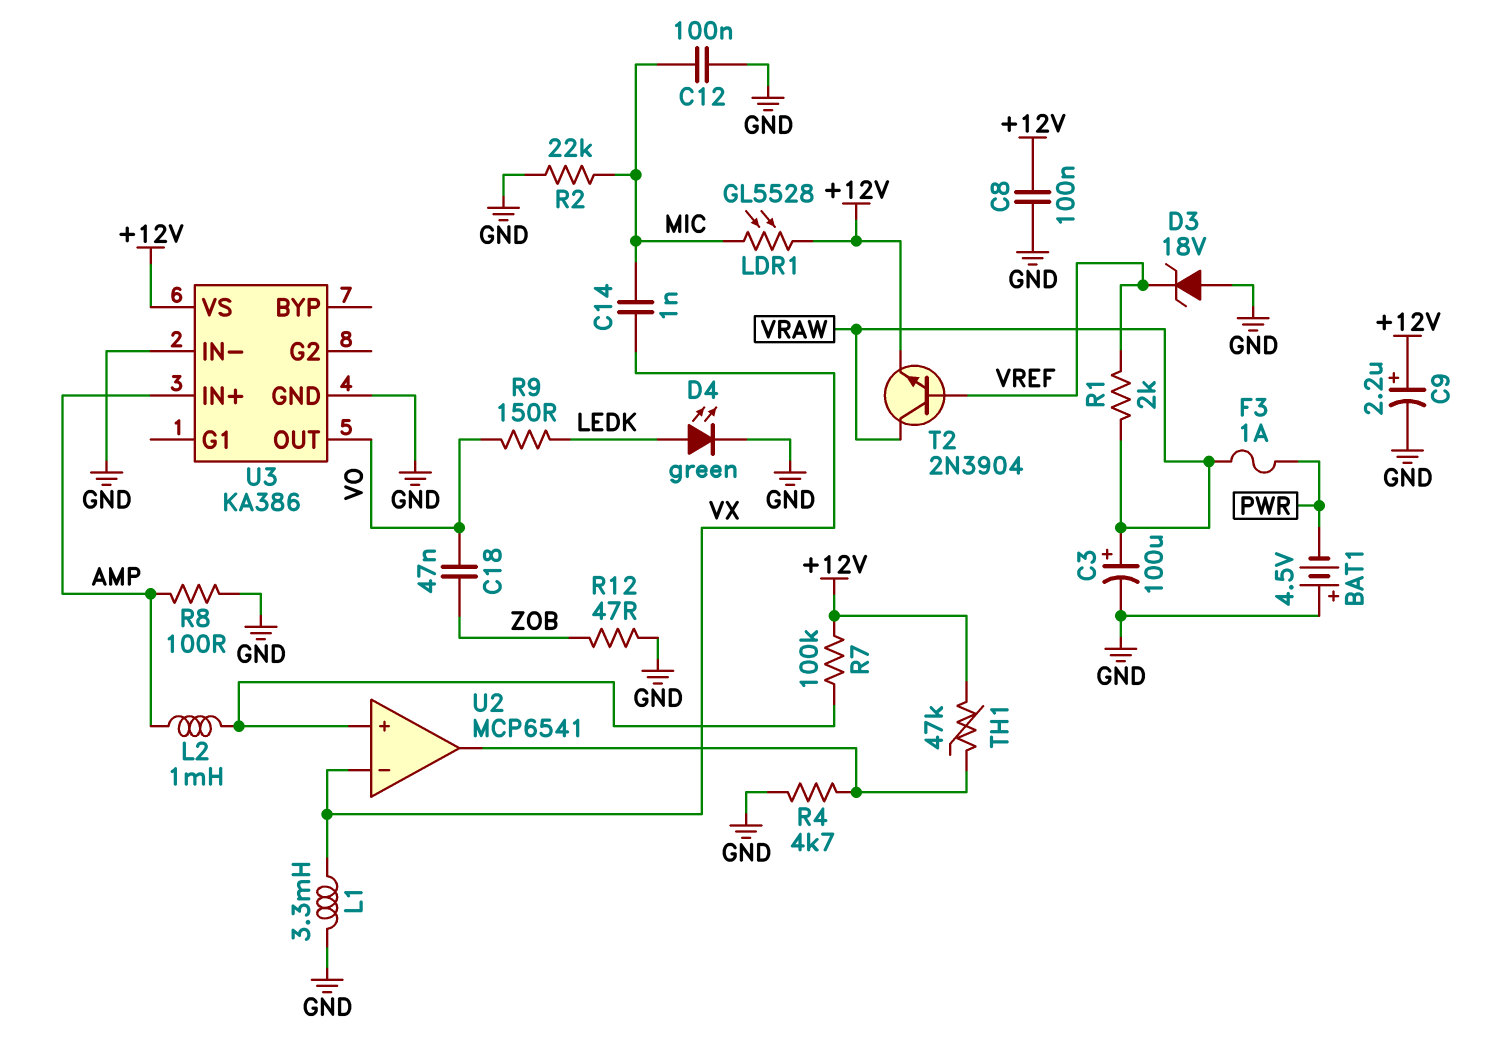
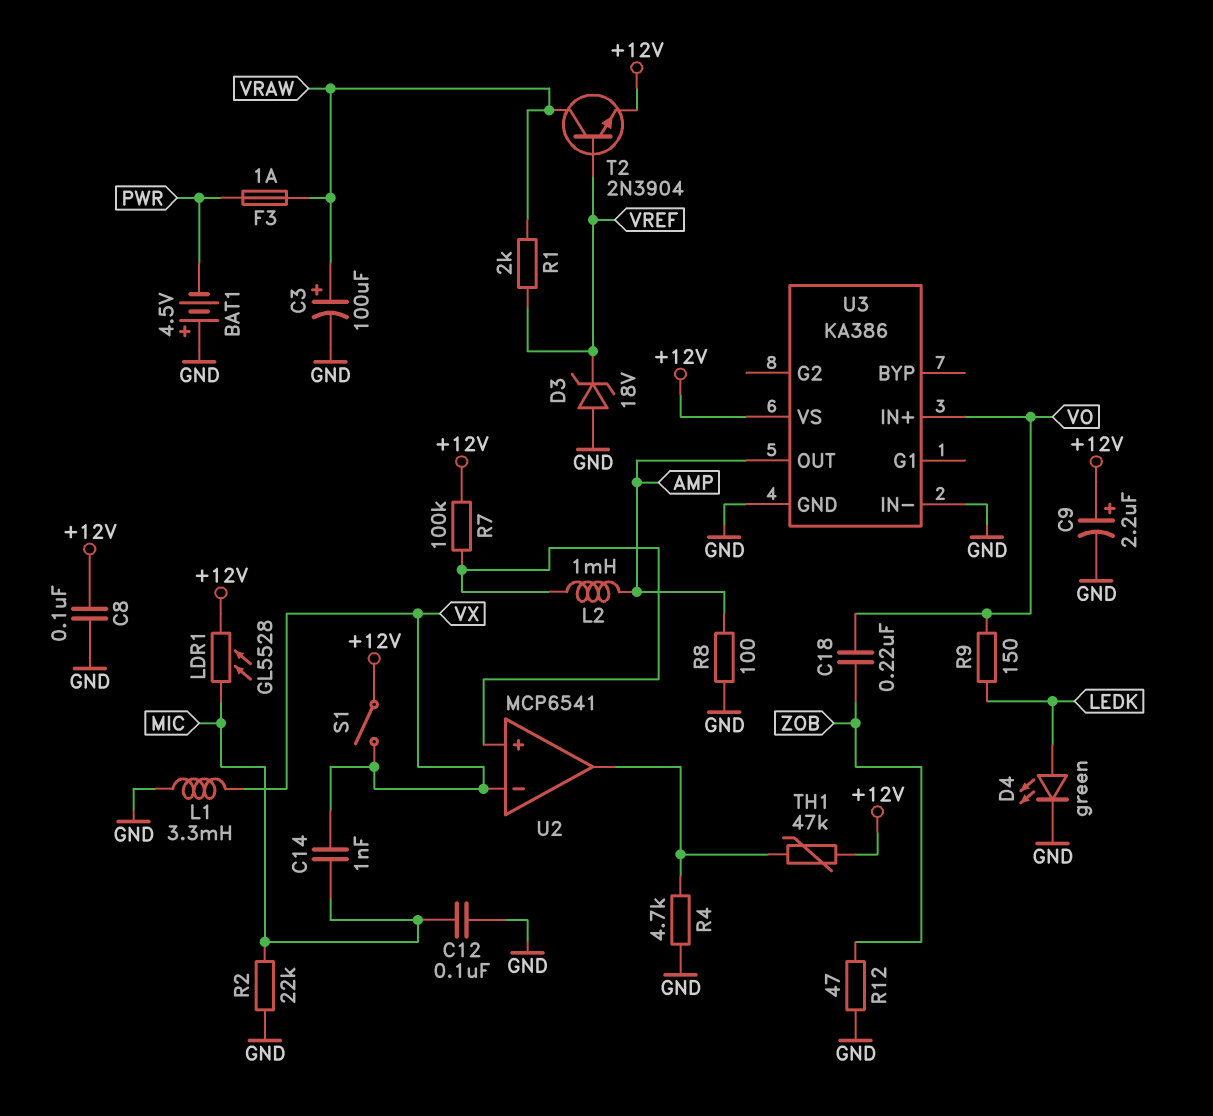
C18: 47nF (VO, ZOB) -> 220nF (VO, ZOB)
S1: none -> switch (+12V, VX)
U3 pin IN+: AMP -> VO
U3 pin OUT: VO -> AMP

